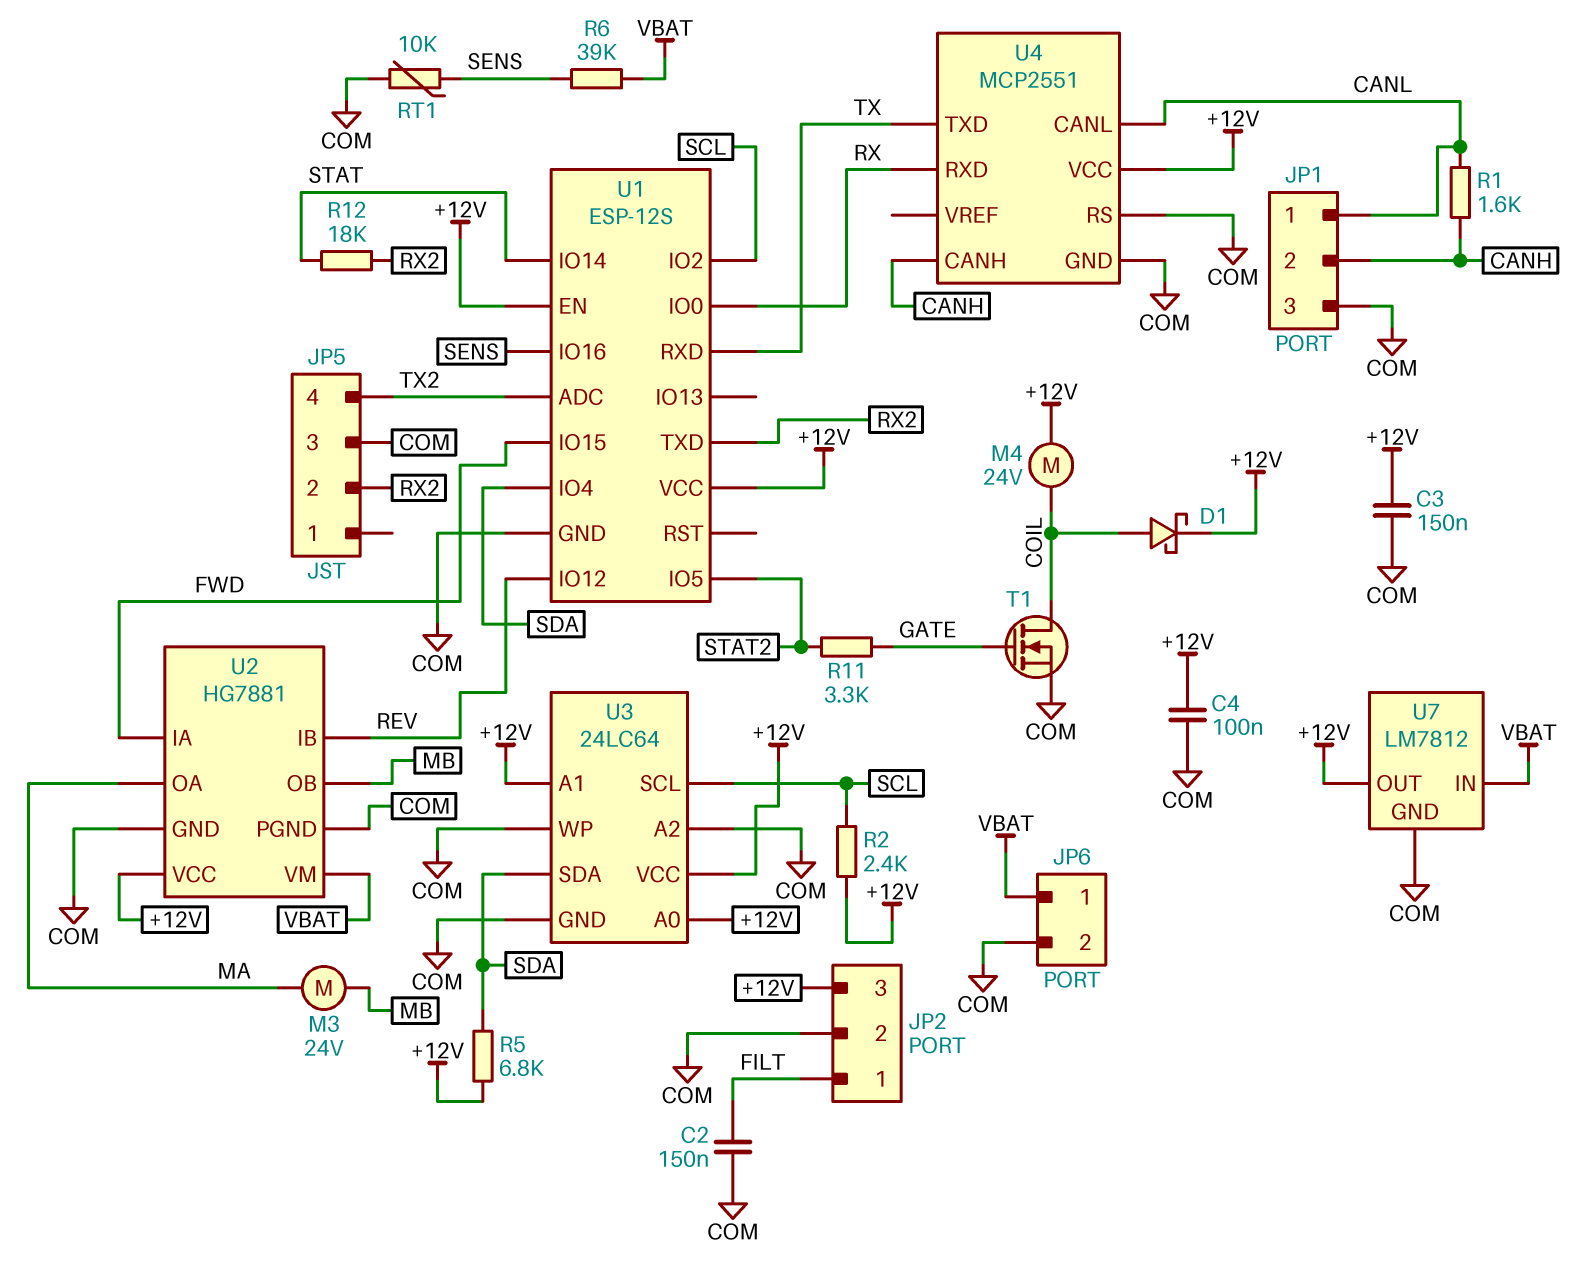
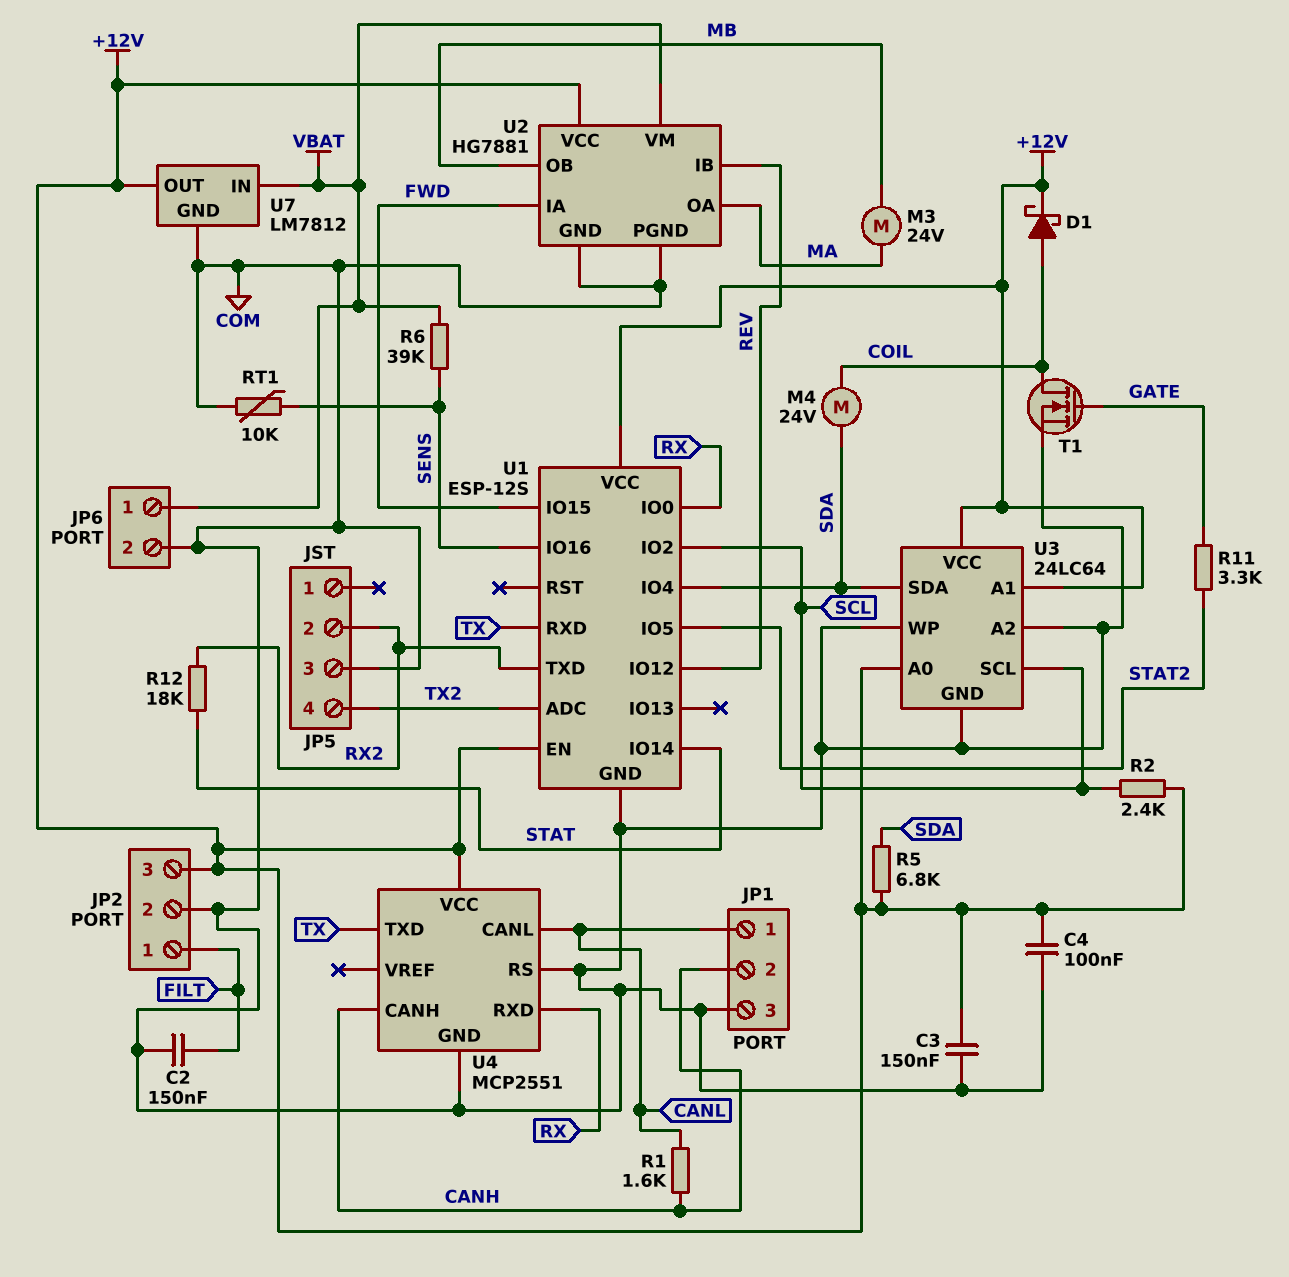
M4: motor 24V (+12V, COIL) -> motor 24V (COIL, SDA)

